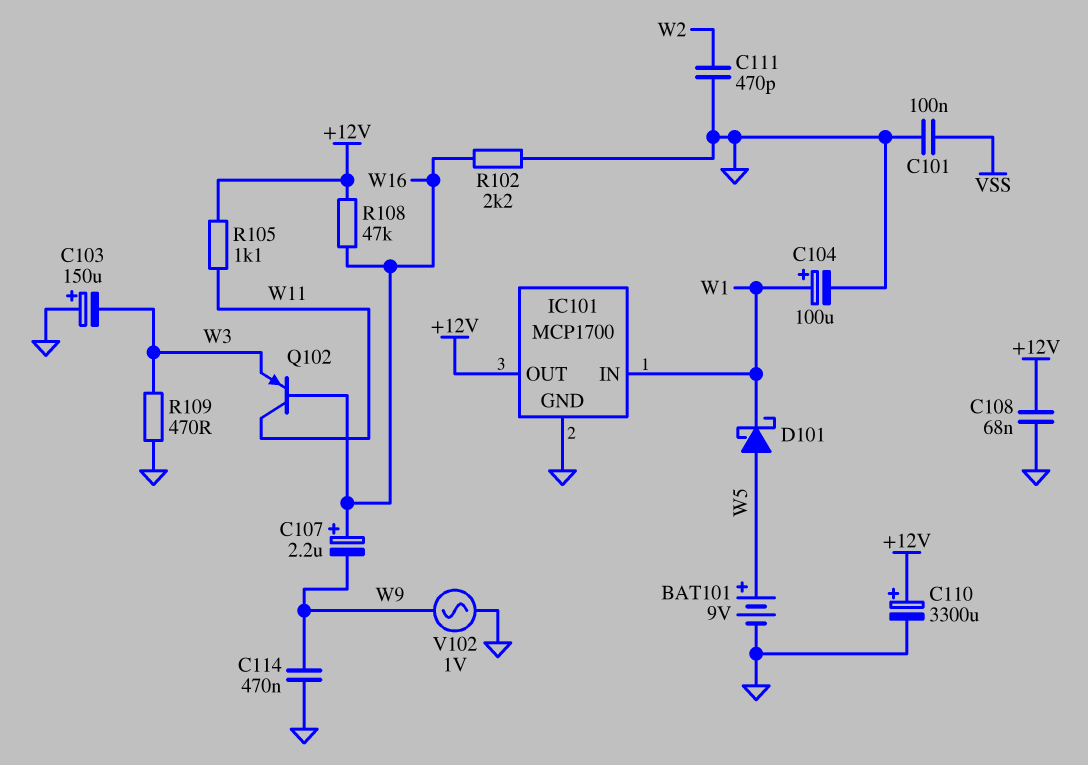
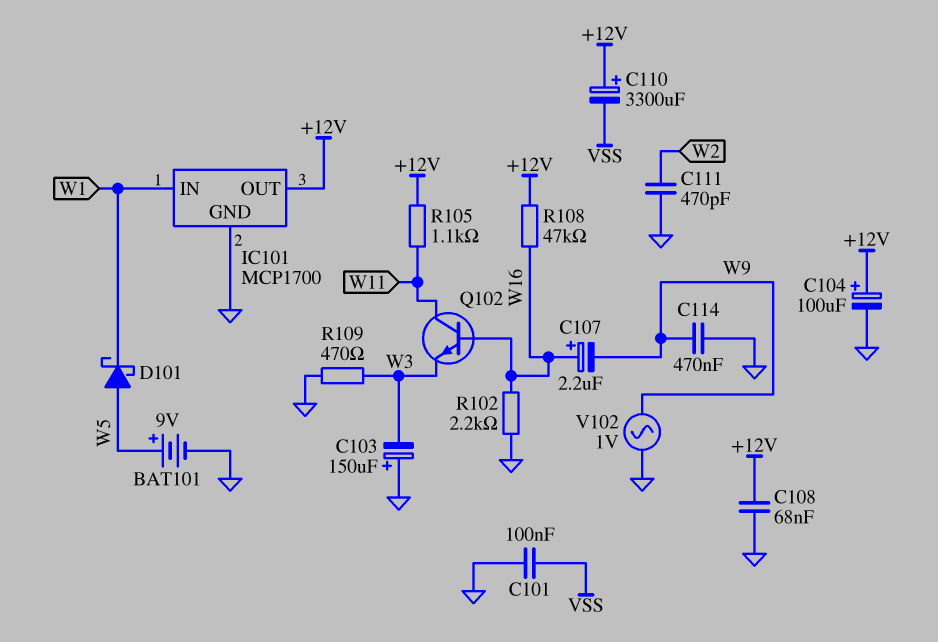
C104: 100uF (plus W1, minus GND) -> 100uF (plus +12V, minus GND)
C110: 3300uF (plus +12V, minus GND) -> 3300uF (plus +12V, minus VSS)
Q102: PNP (B W16, C W11, E W3) -> NPN (B W16, C W11, E W3)

